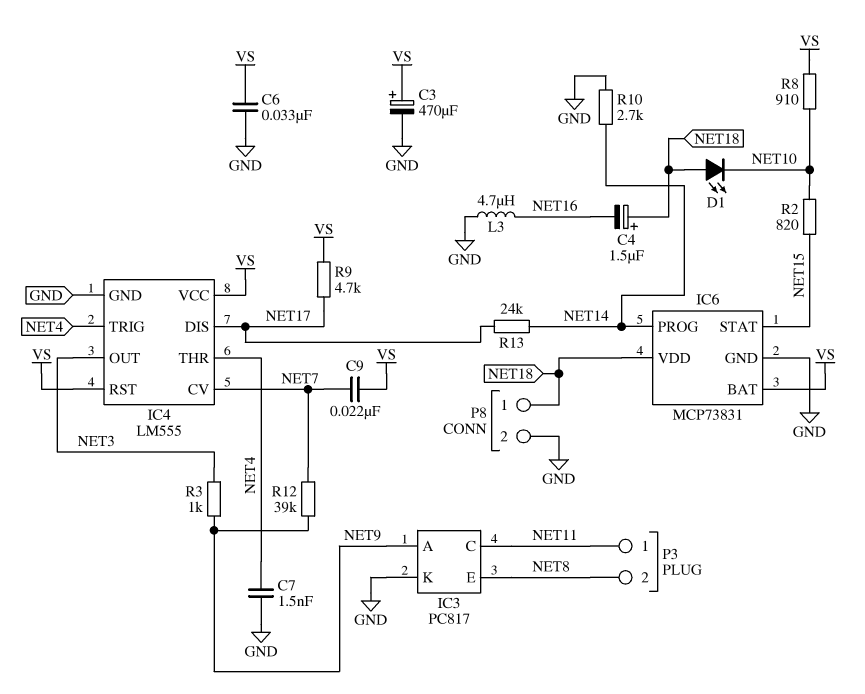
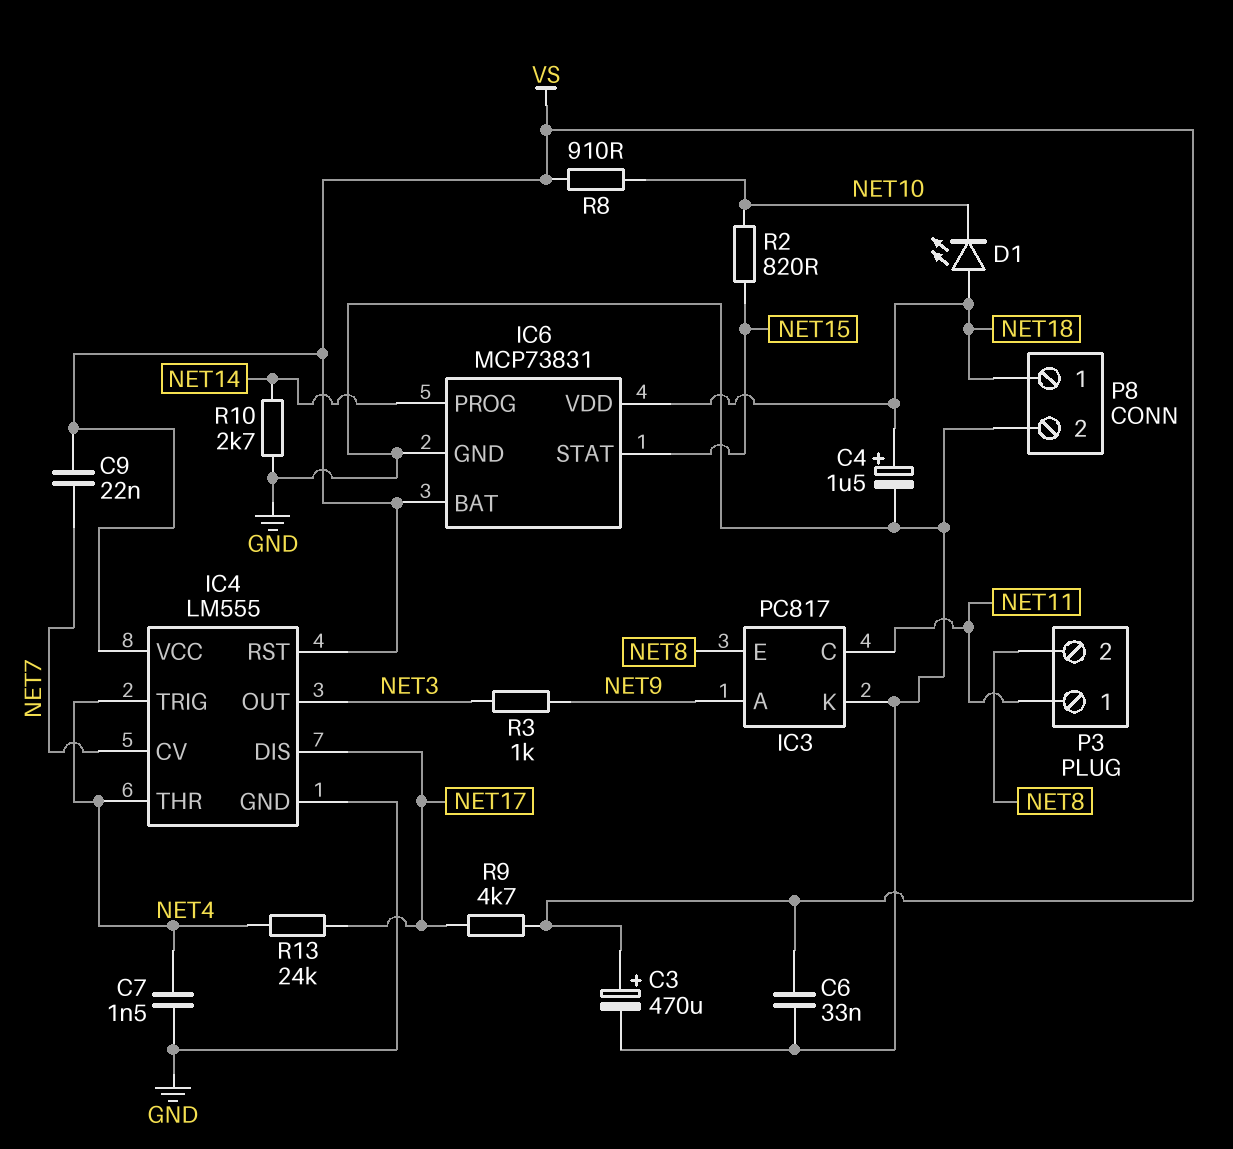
C4: 1.5uF (plus NET18, minus NET16) -> 1.5uF (plus NET18, minus GND)
L3: 4.7uH (GND, NET16) -> none
R12: 39k (NET7, NET9) -> none
R13: 24k (NET14, NET17) -> 24k (NET4, NET17)

